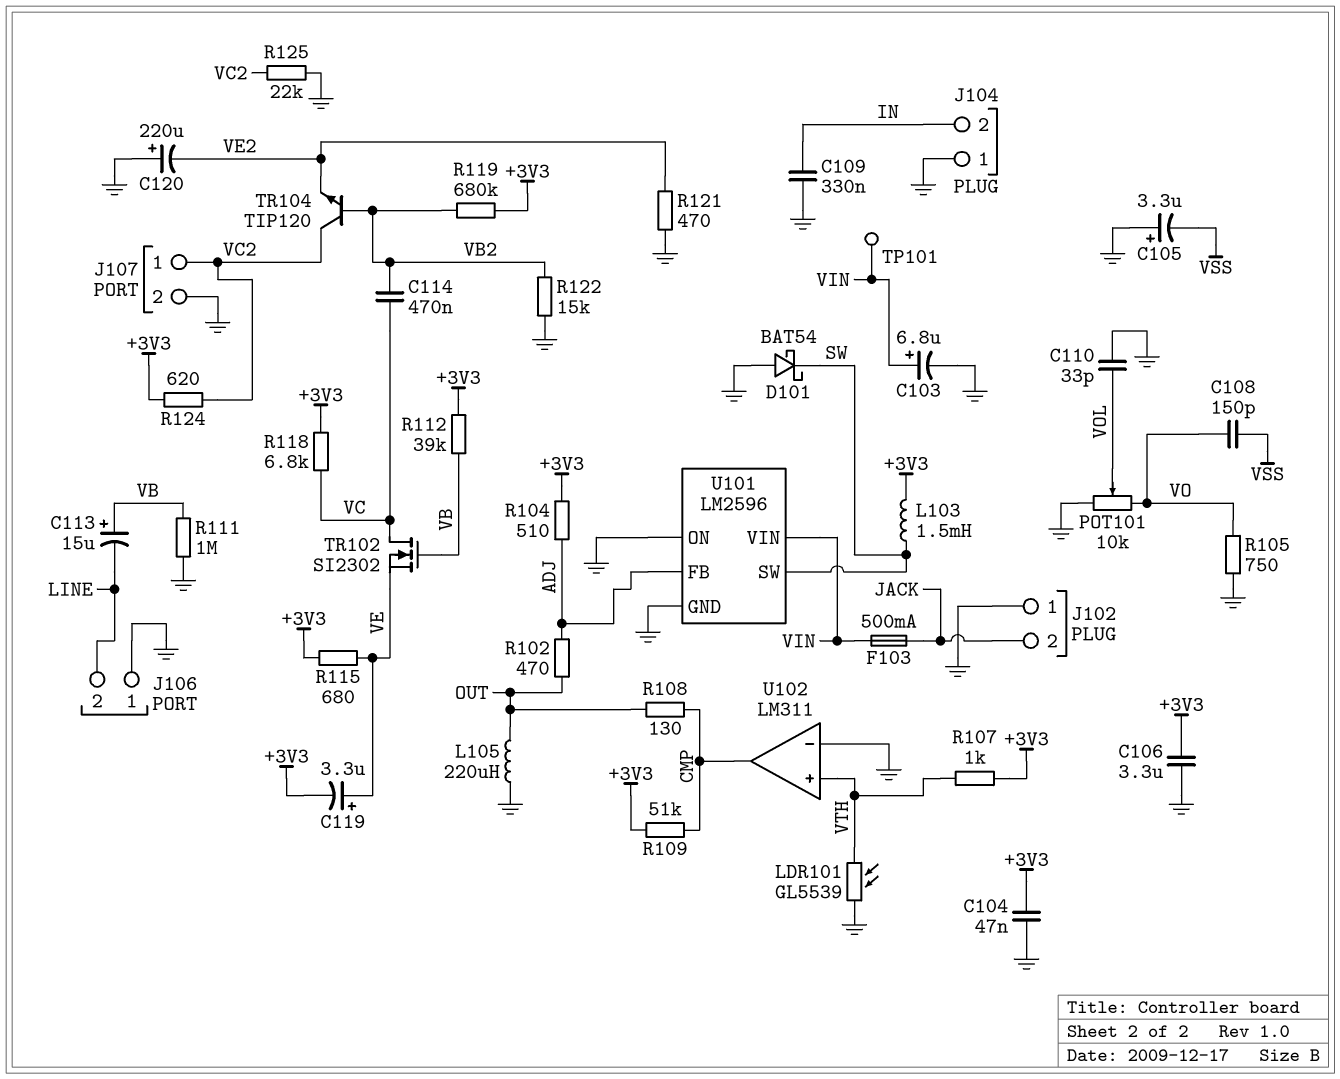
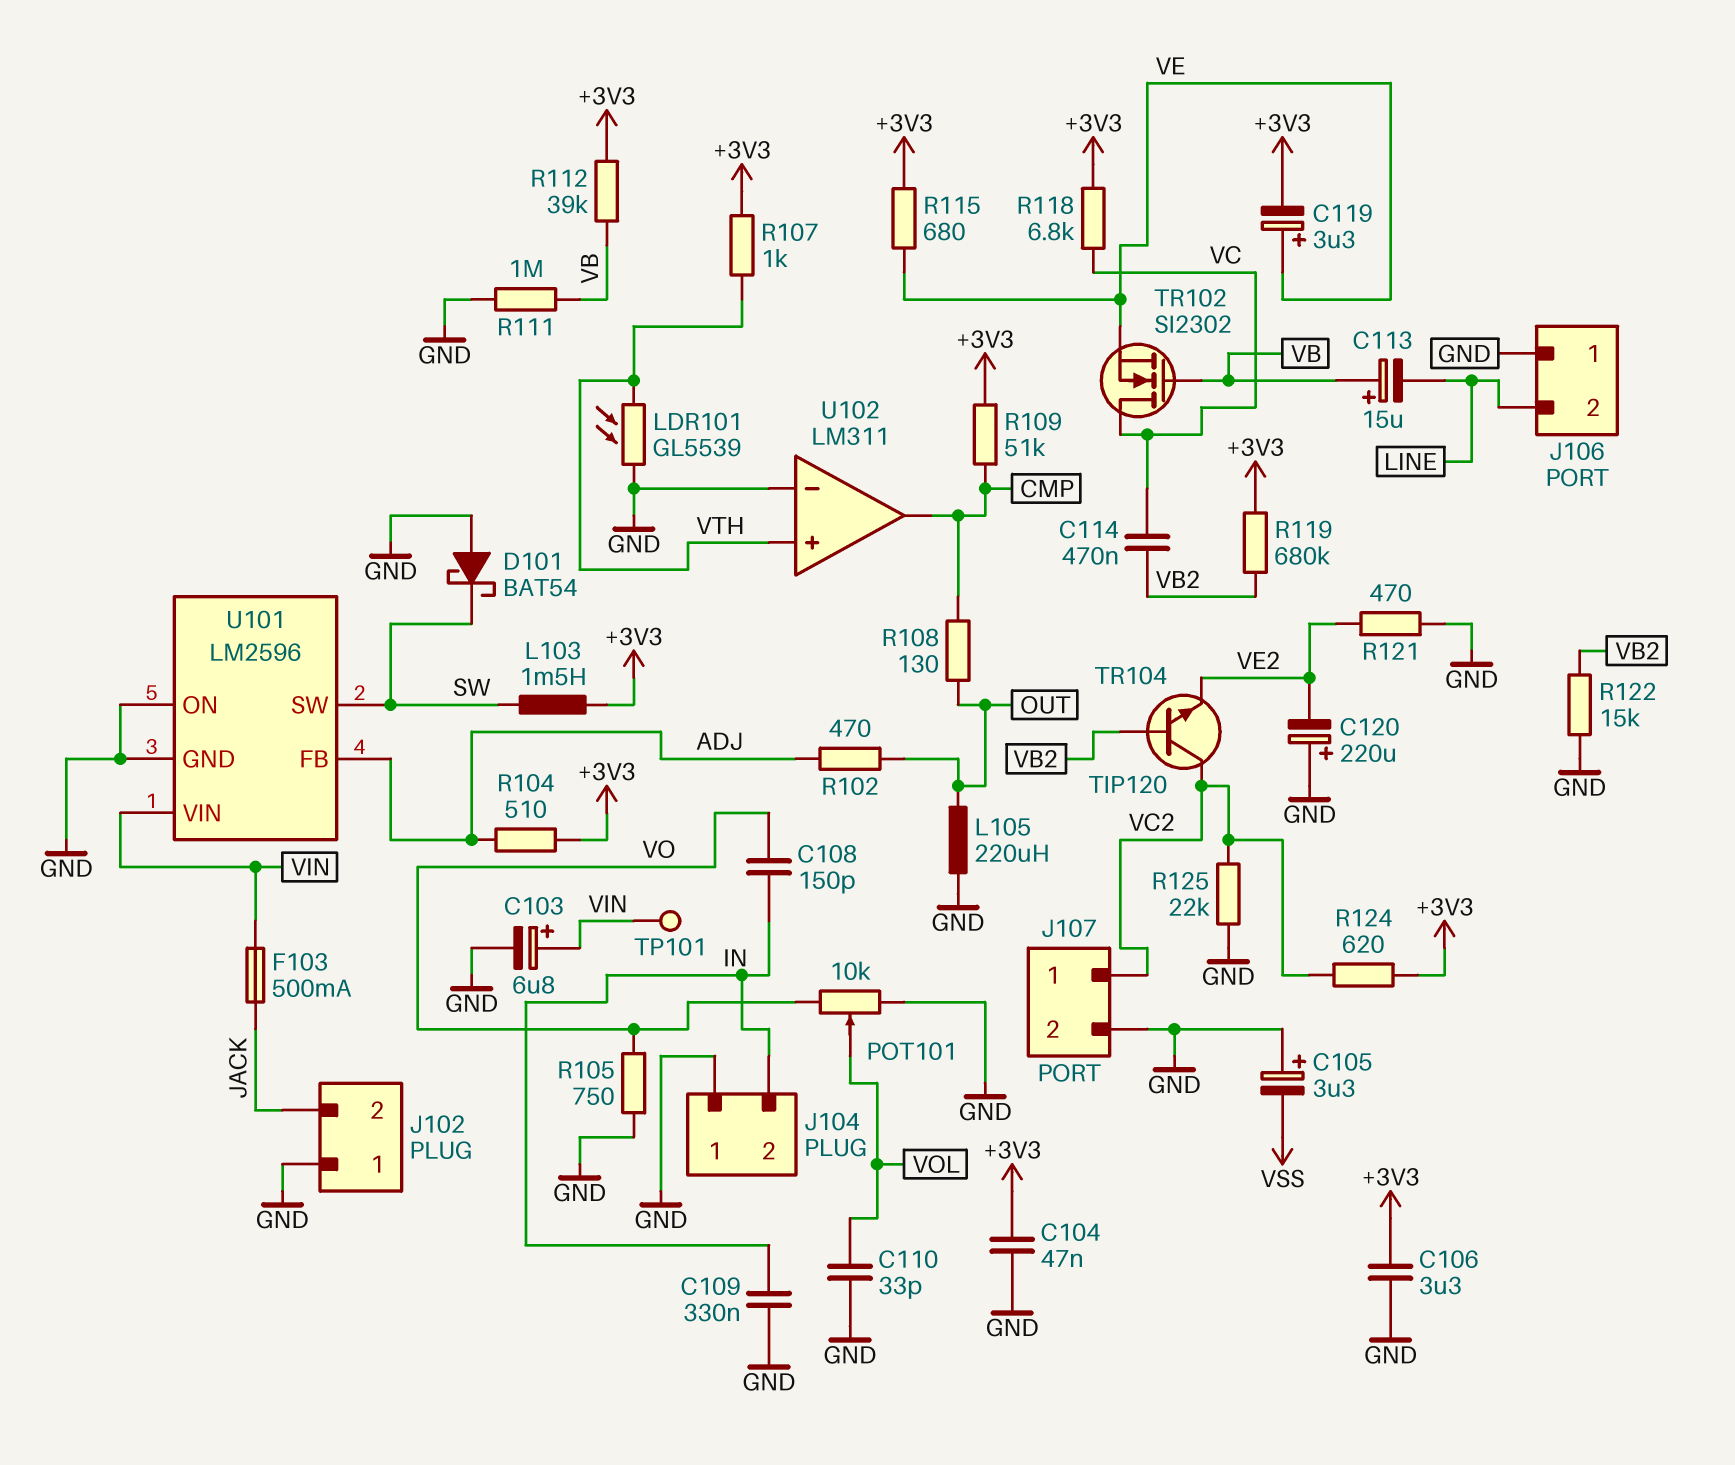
C108: 150pF (VO, VSS) -> 150pF (IN, VO)

